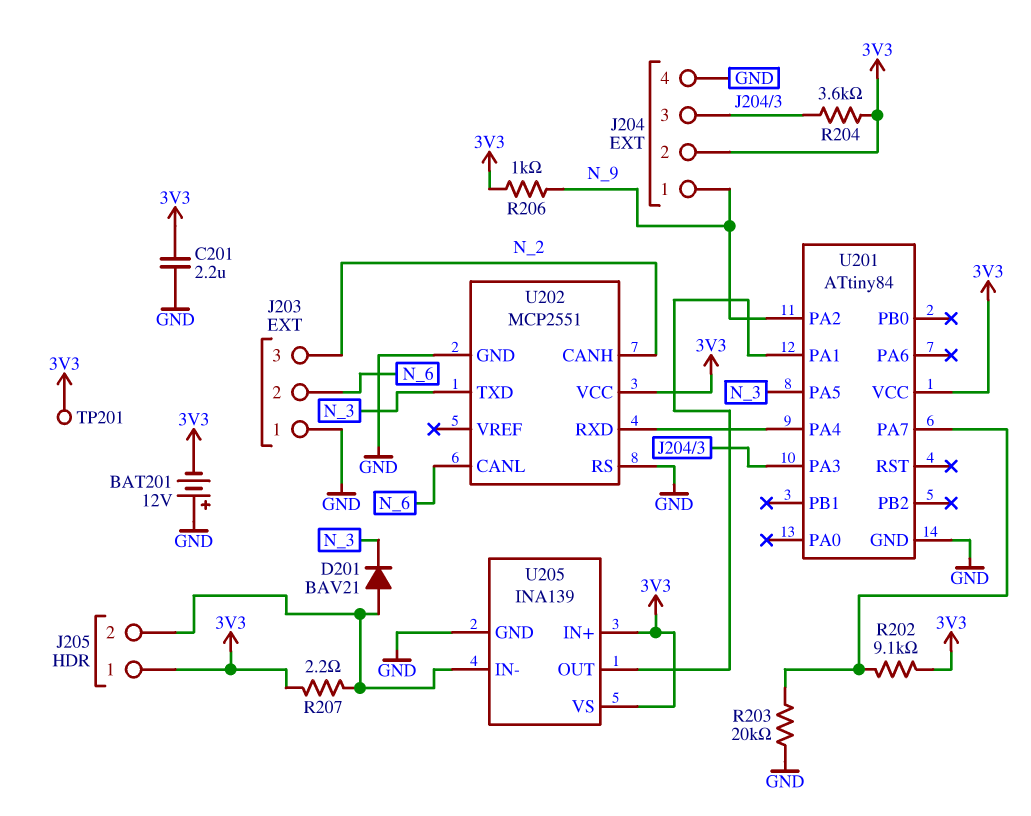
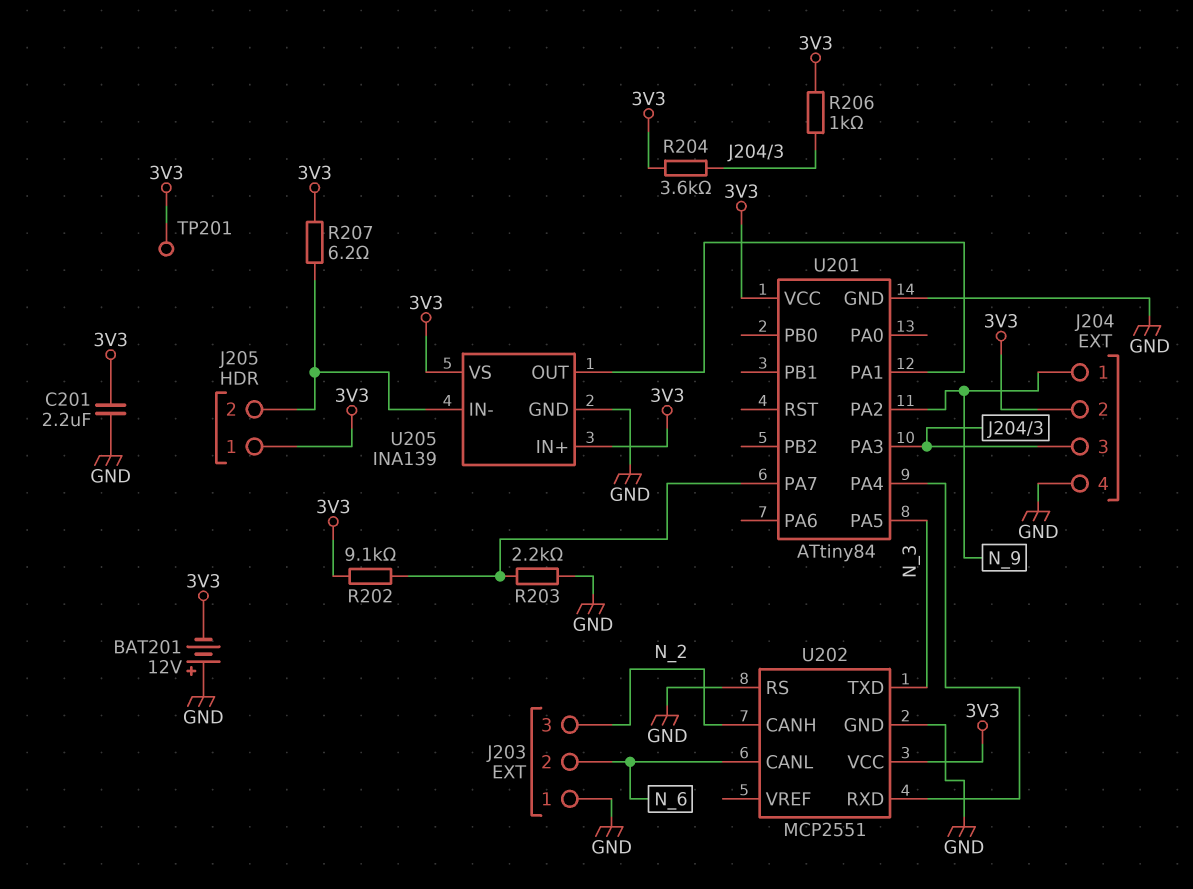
D201: diode BAV21 (A J205/2, K N_3) -> none
R203: 20k (GND, U201/PA7) -> 2.2k (GND, U201/PA7)
R206: 1k (3V3, N_9) -> 1k (3V3, J204/3)
R207: 2.2 (3V3, J205/2) -> 6.2 (3V3, J205/2)

